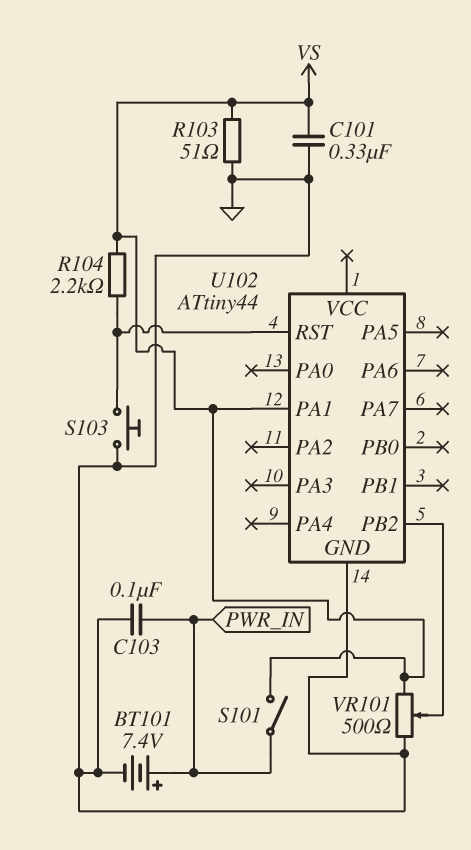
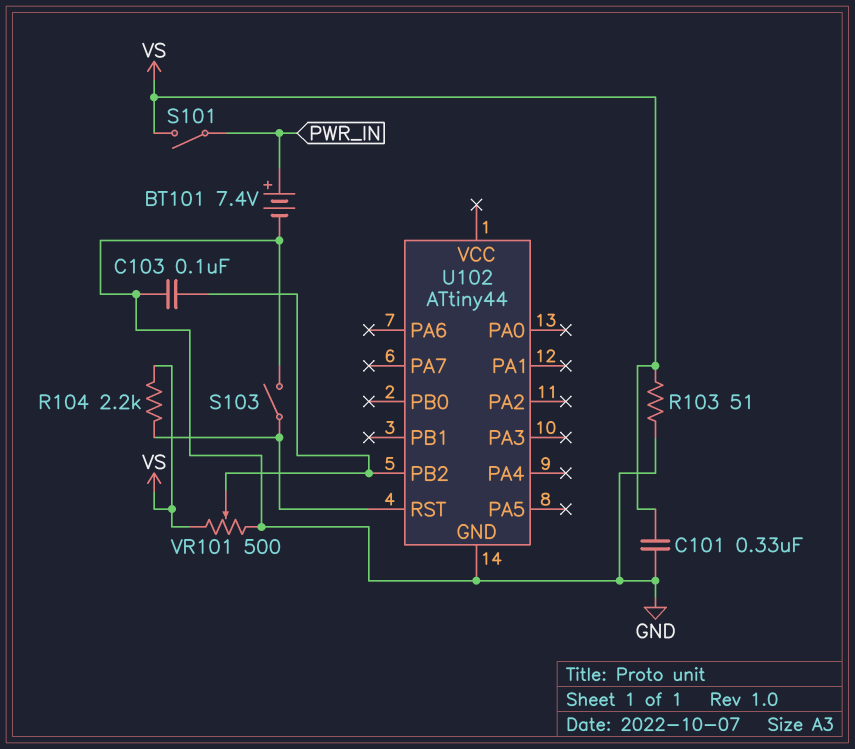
C103: 100nF (GND, PWR_IN) -> 100nF (GND, U102/PB2)
S103: button (GND, U102/RST) -> switch (GND, U102/RST)
U102 pin PA1: VS -> none

